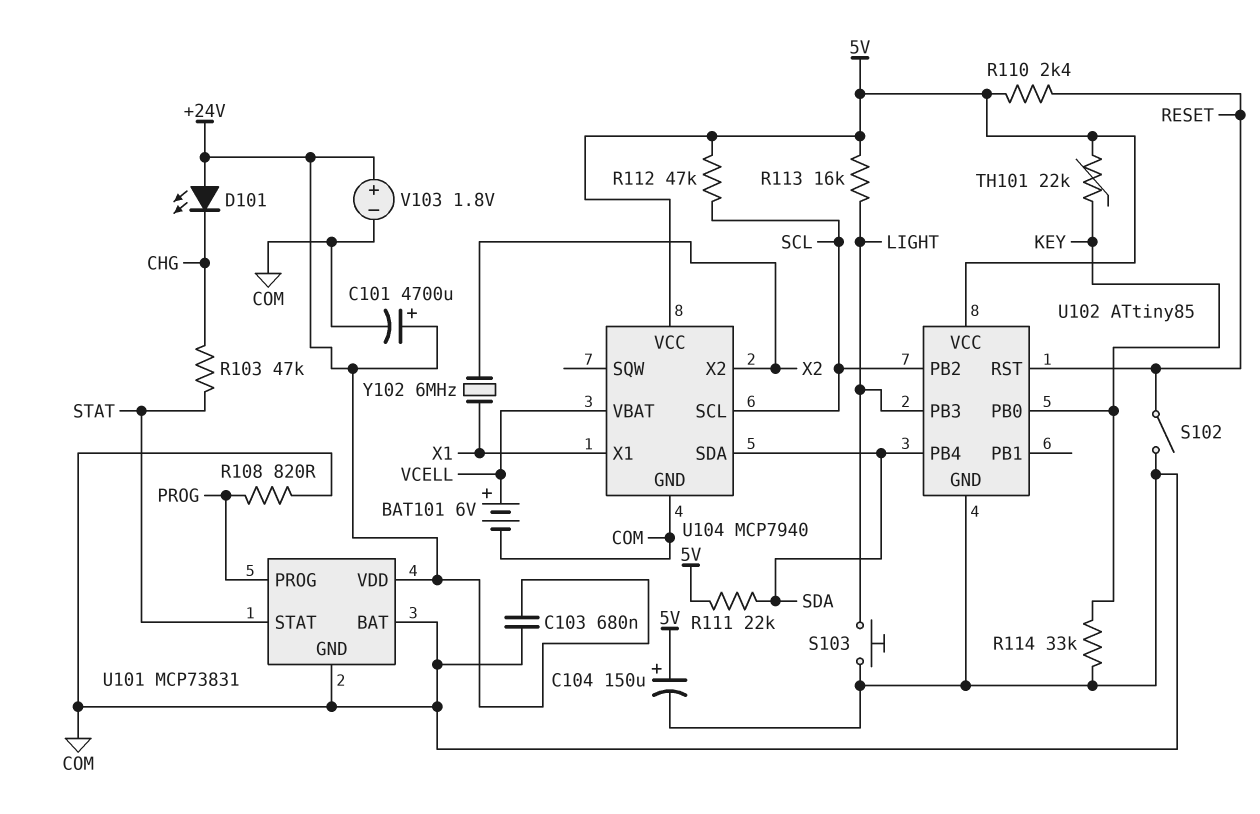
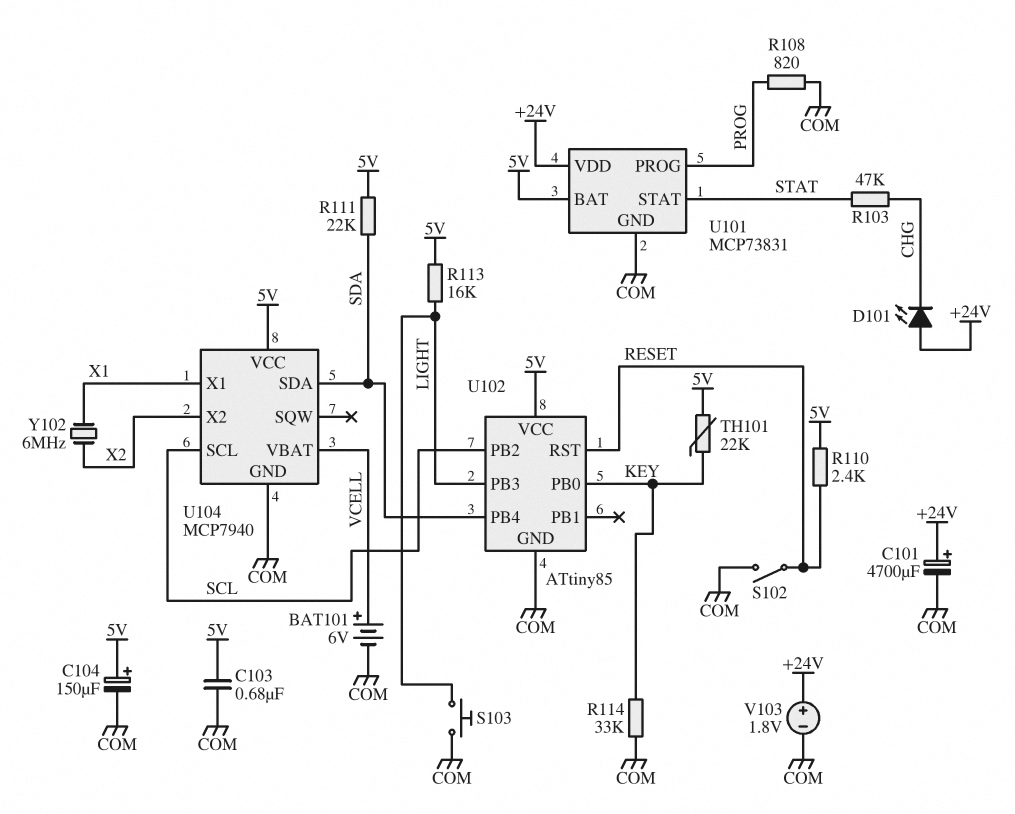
C103: 680nF (+24V, COM) -> 680nF (5V, COM)
R112: 47k (5V, SCL) -> none
U101 pin BAT: COM -> 5V

